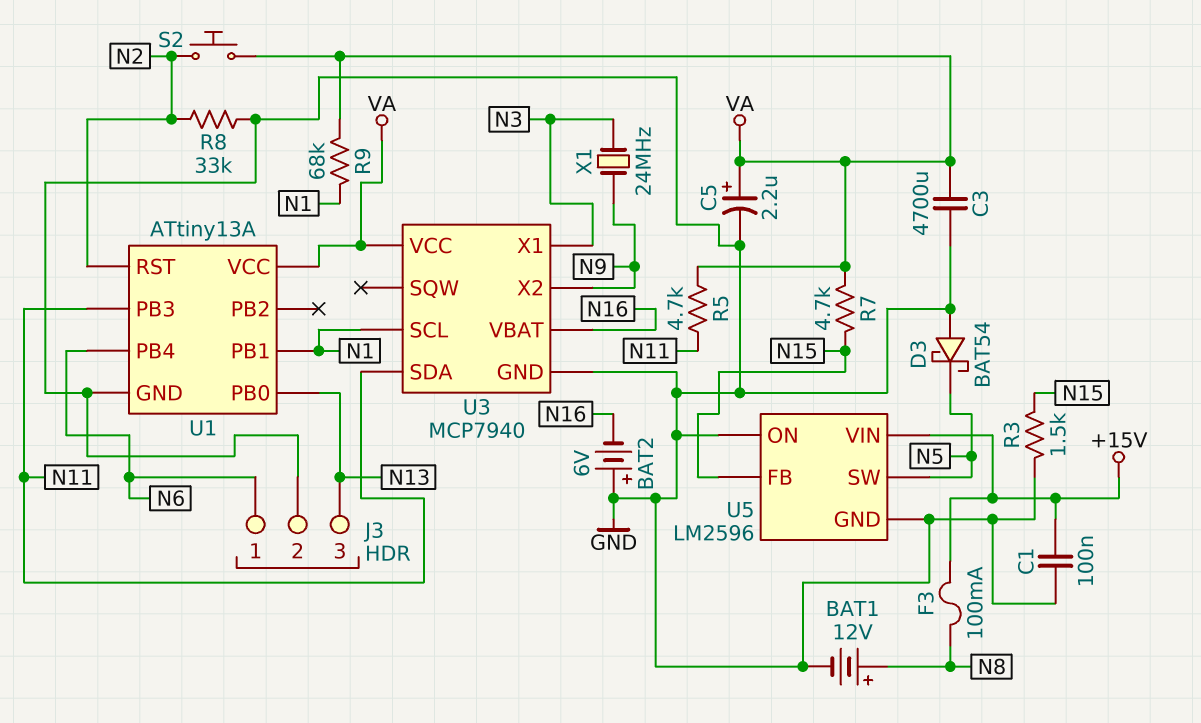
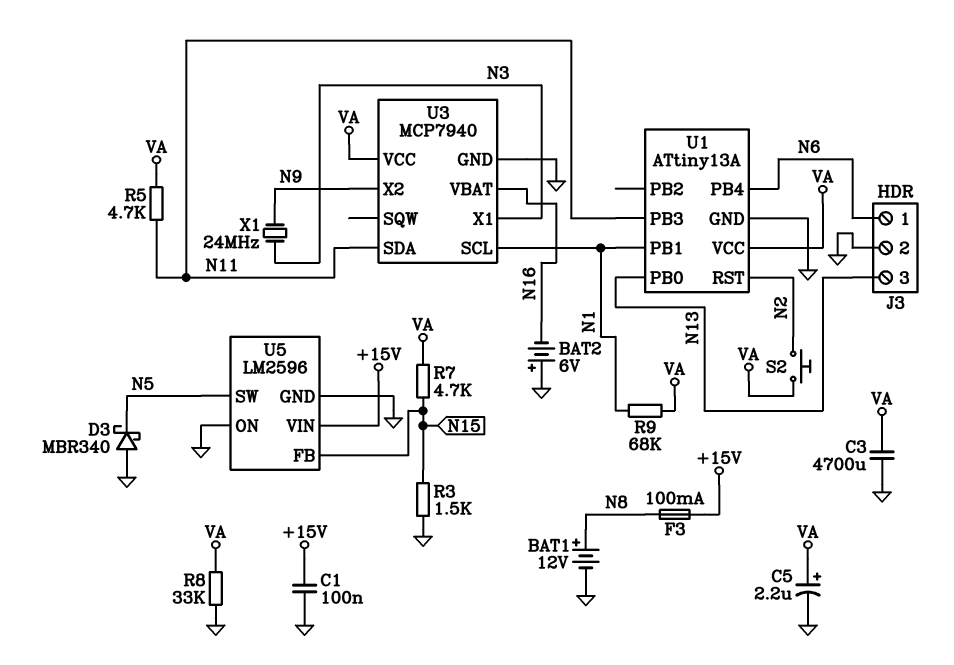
D3: schottky BAT54 (A GND, K N5) -> schottky MBR340 (A GND, K N5)
R8: 33k (GND, N2) -> 33k (GND, VA)

